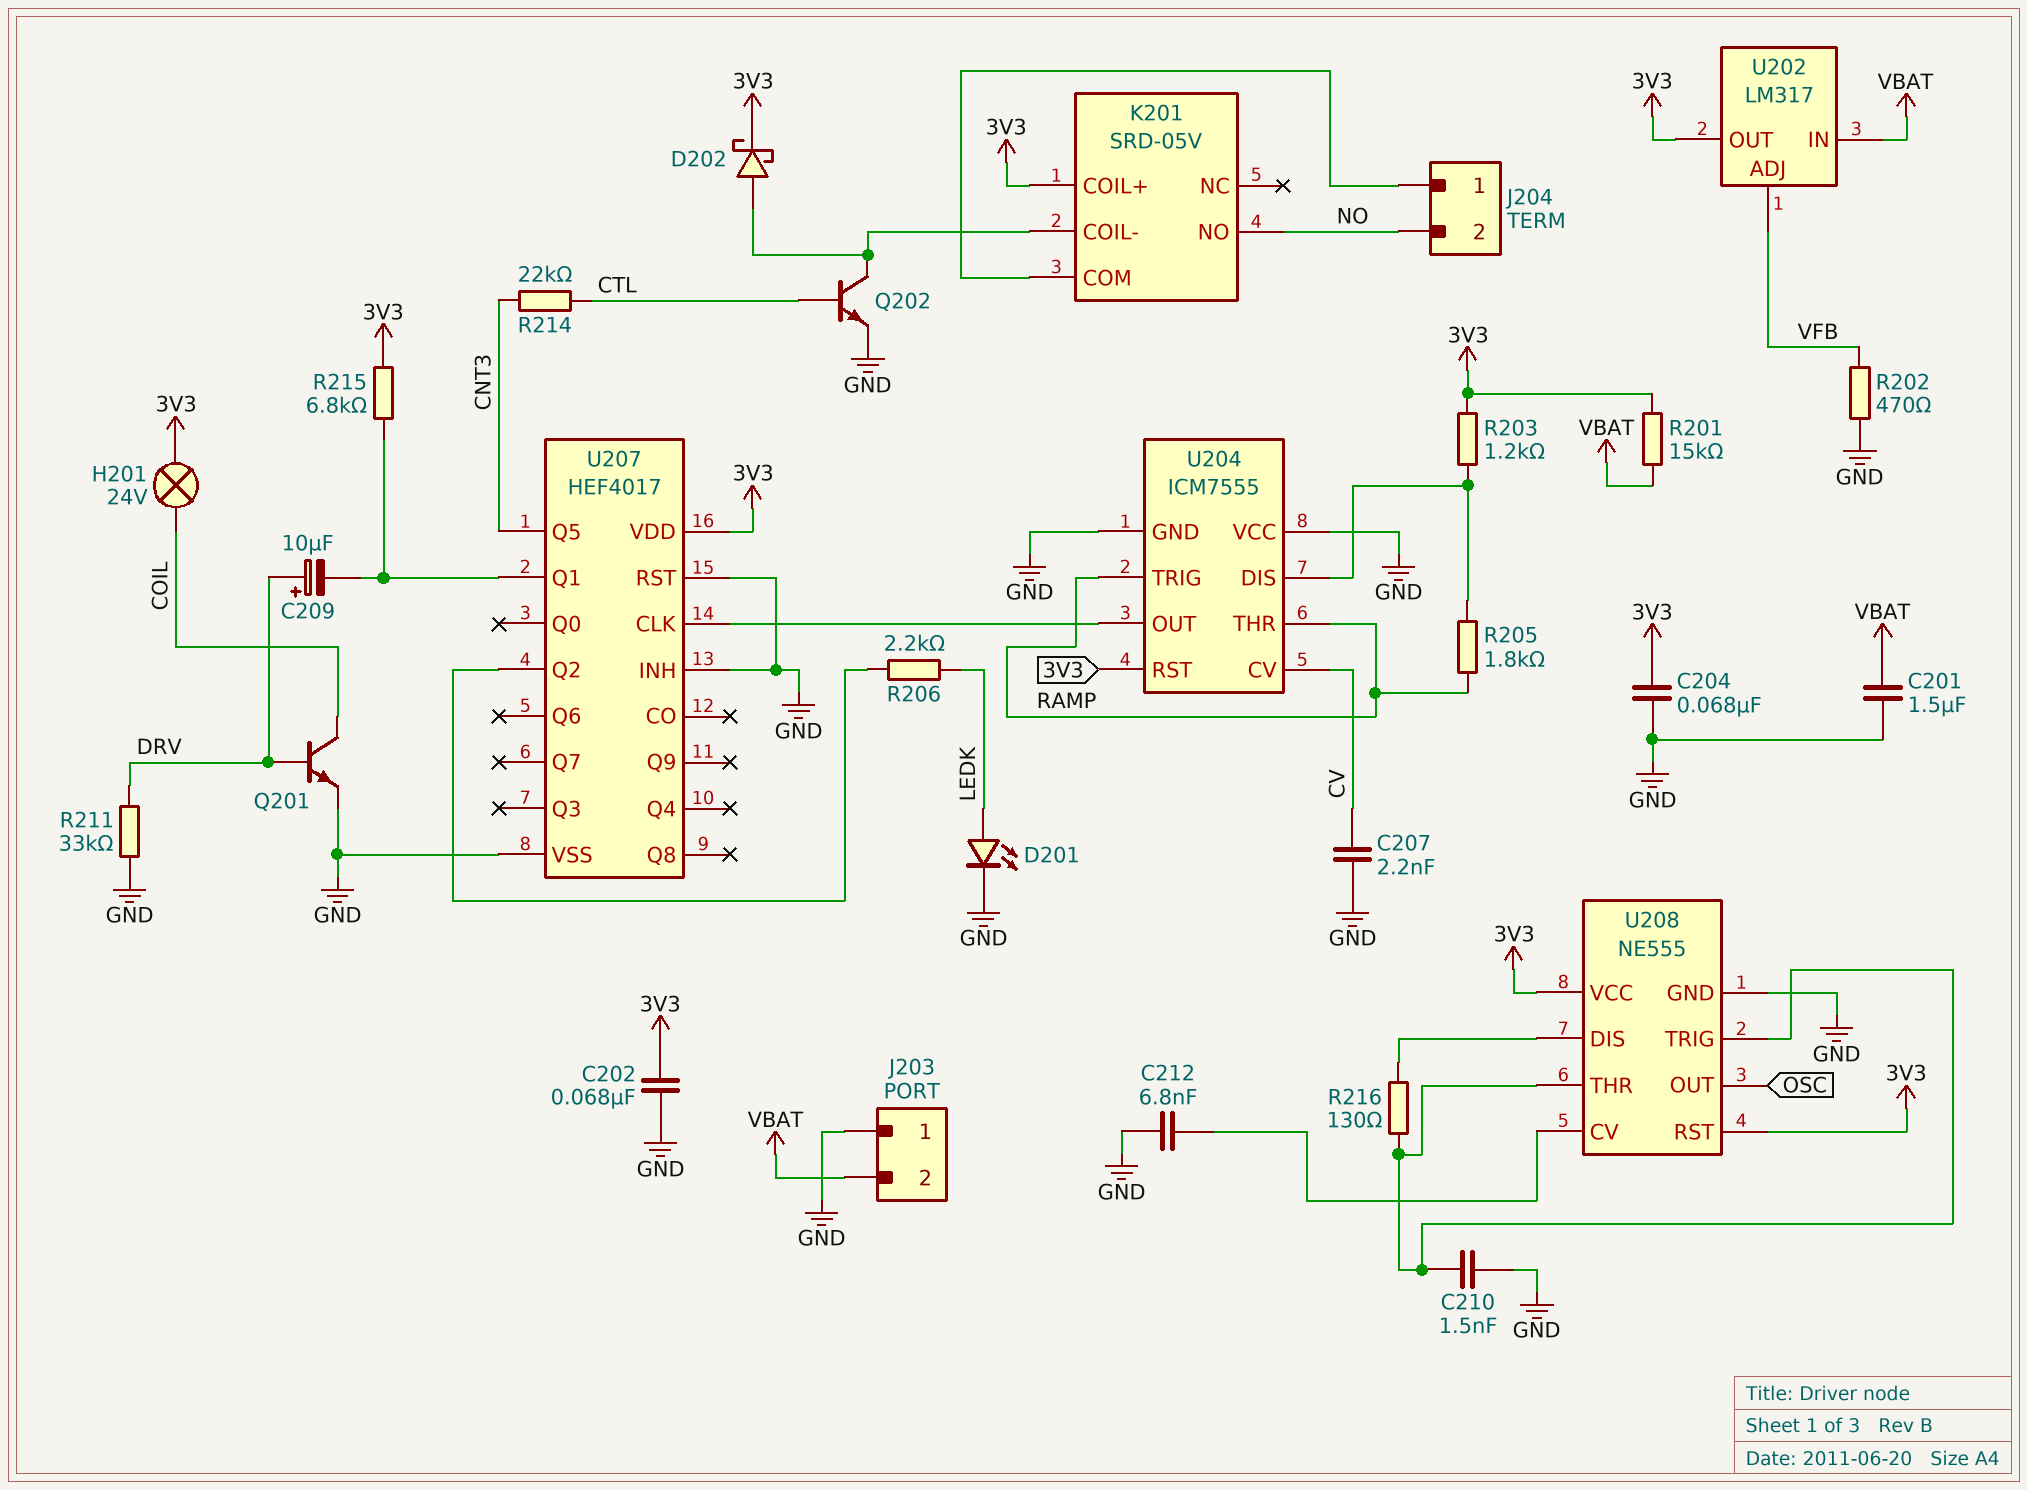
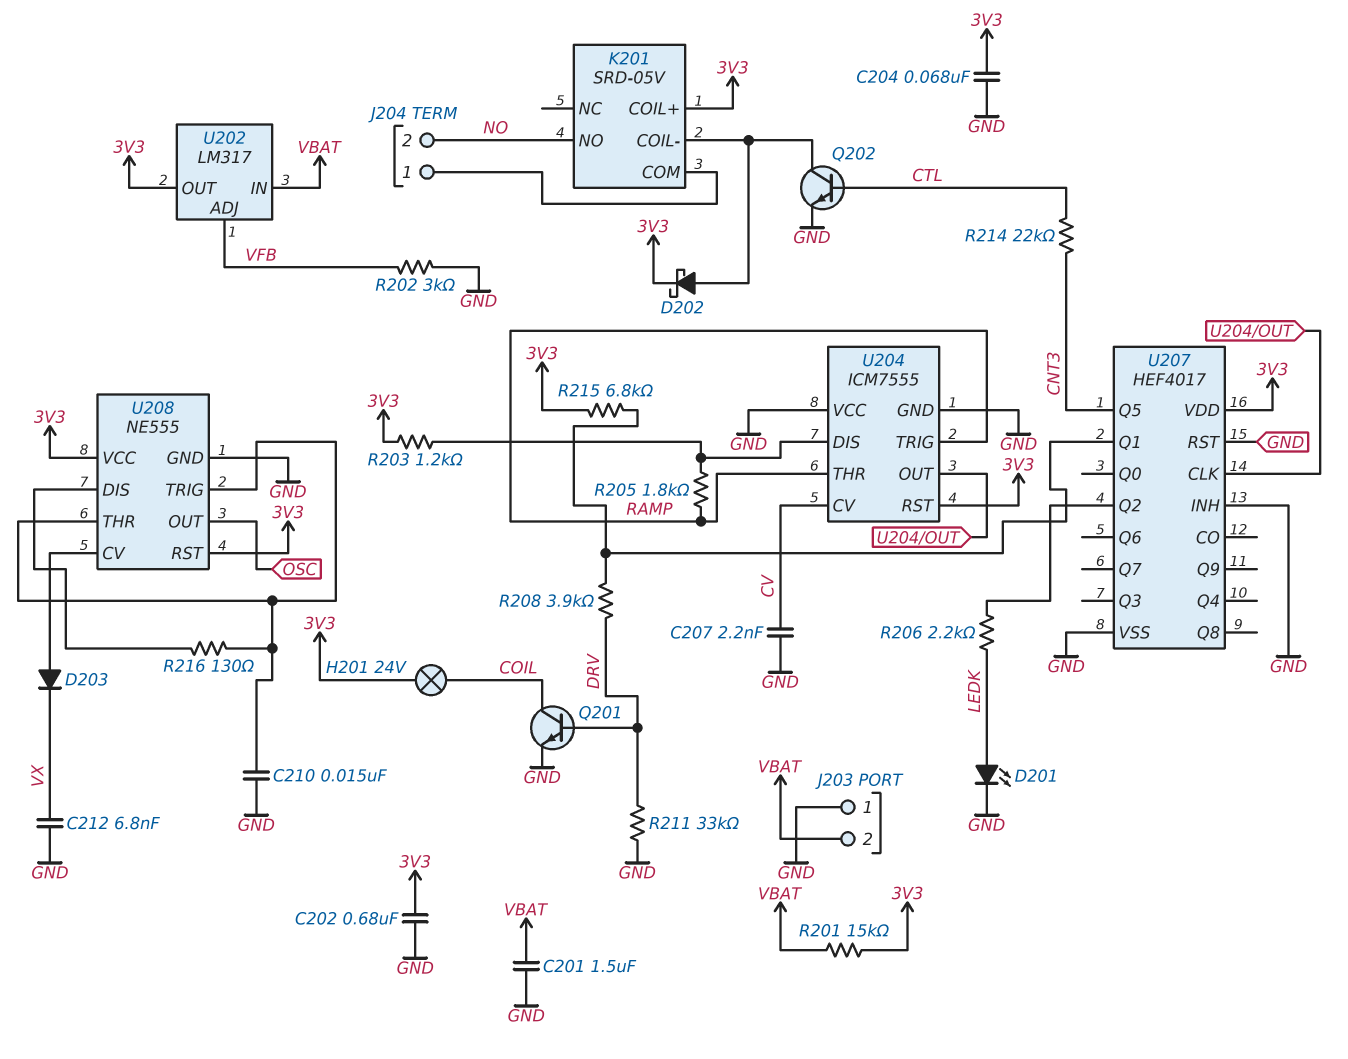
C202: 68nF (3V3, GND) -> 680nF (3V3, GND)
C209: 10uF (plus DRV, minus U207/Q1) -> none
C210: 1.5nF (GND, U208/THR) -> 15nF (GND, U208/THR)
C212: 6.8nF (GND, U208/CV) -> 6.8nF (GND, VX)
D203: none -> diode (A U208/CV, K VX)
R202: 470 (GND, VFB) -> 3k (GND, VFB)
R208: none -> 3.9k (DRV, U207/Q1)

